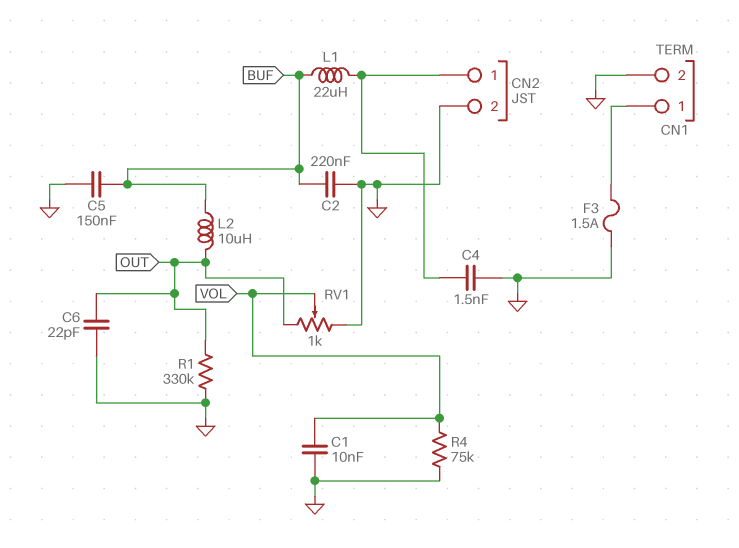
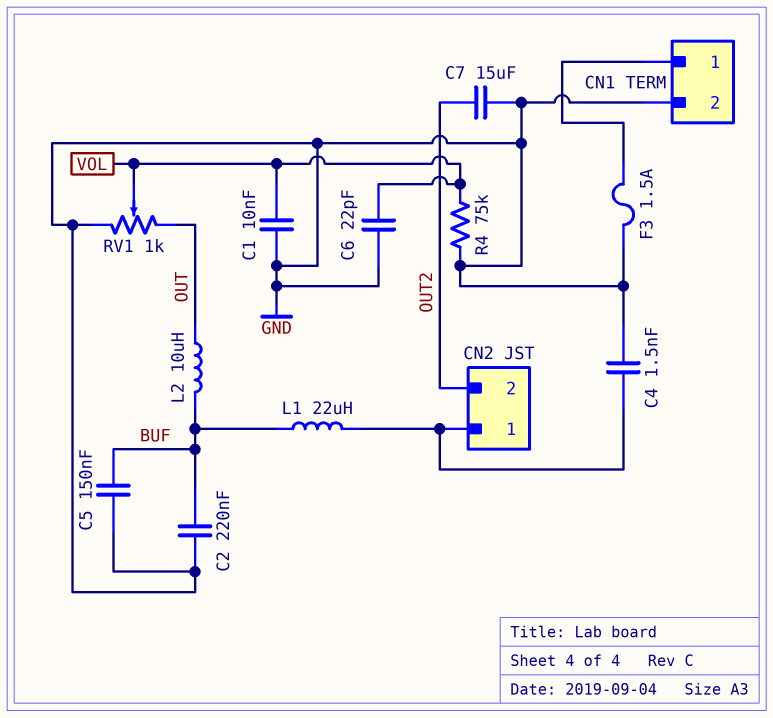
C6: 22pF (GND, OUT) -> 22pF (GND, VOL)
C7: none -> 15uF (GND, OUT2)
CN2 pin 2: GND -> OUT2
R1: 330k (GND, OUT) -> none

